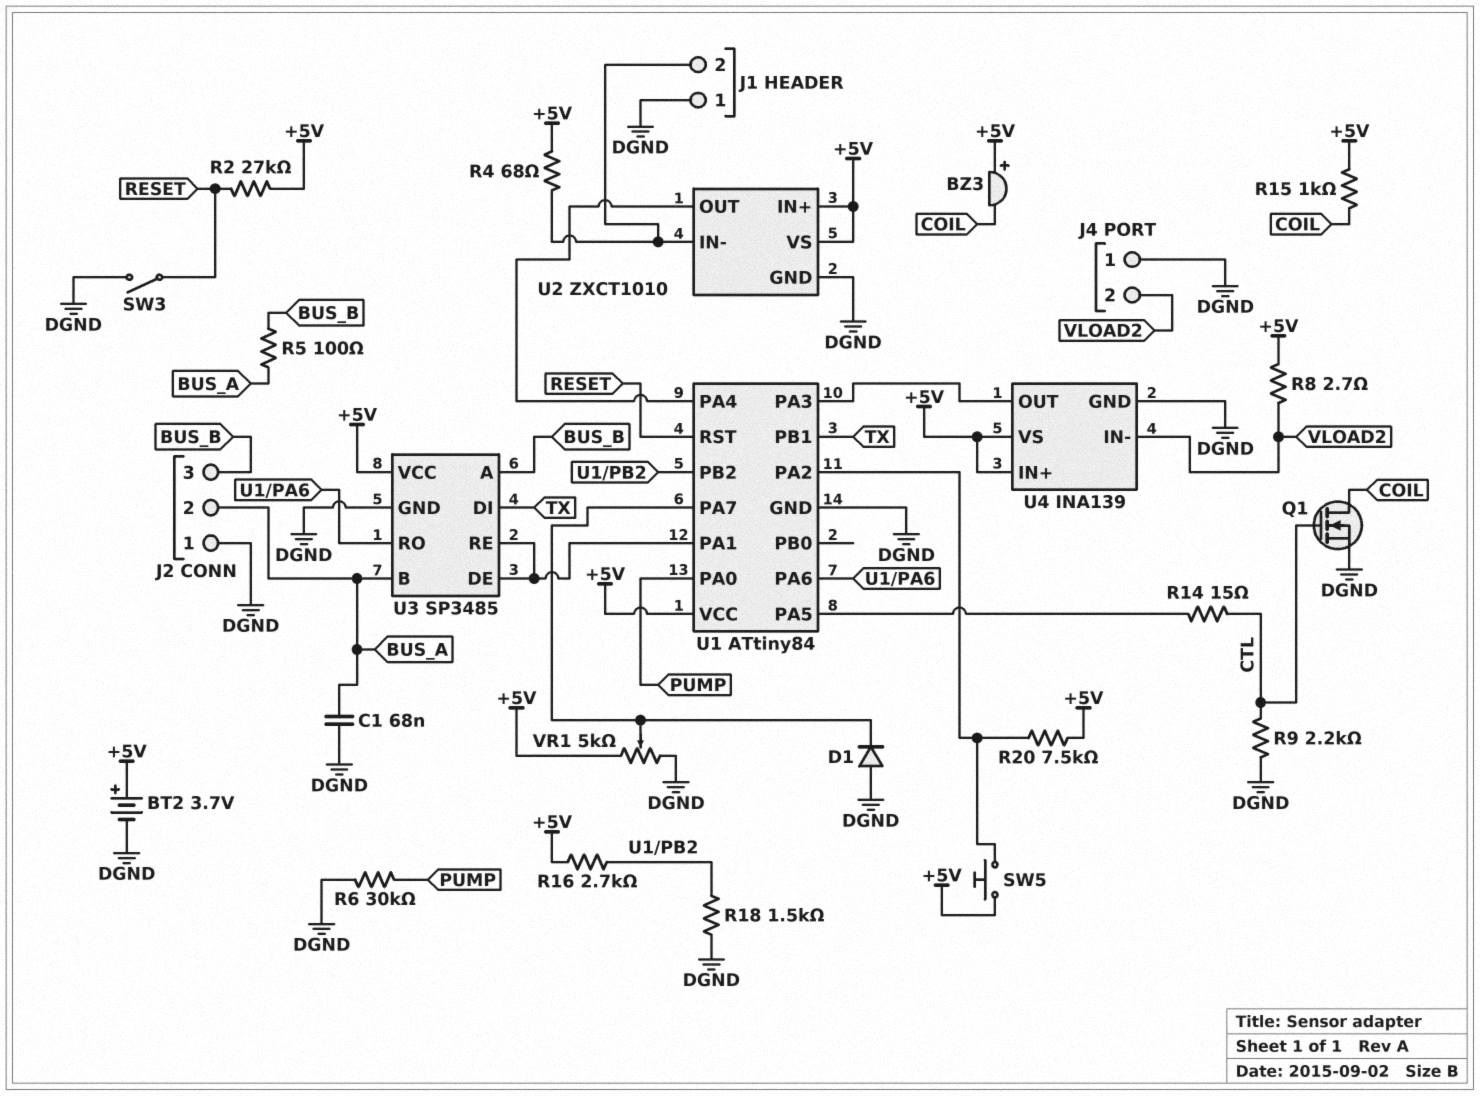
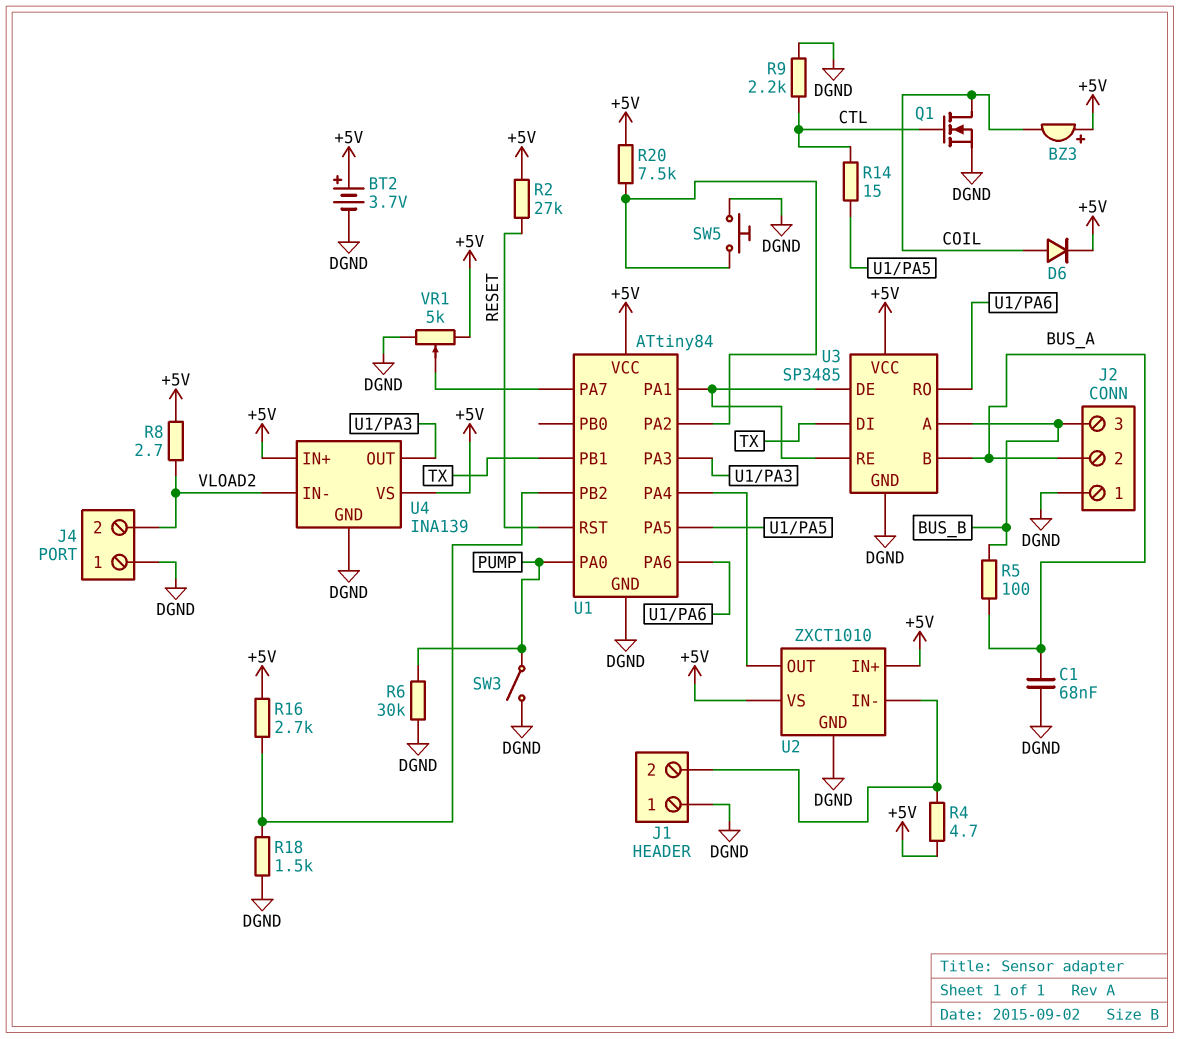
D1: diode (A DGND, K U1/PA7) -> none
D6: none -> diode (A COIL, K +5V)
R4: 68 (+5V, J1/2) -> 4.7 (+5V, J1/2)
R15: 1k (+5V, COIL) -> none
SW3: switch (DGND, RESET) -> switch (DGND, PUMP)
SW5: button (+5V, U1/PA2) -> button (DGND, U1/PA2)

